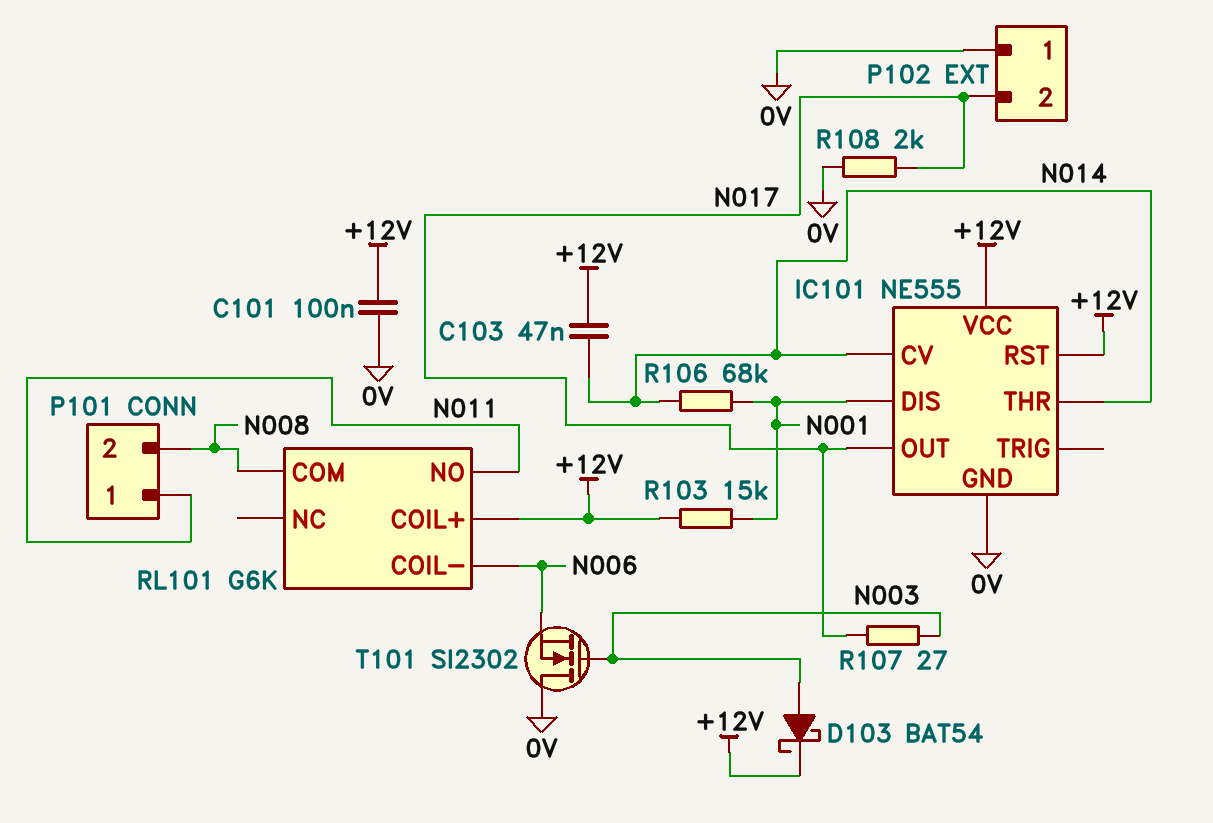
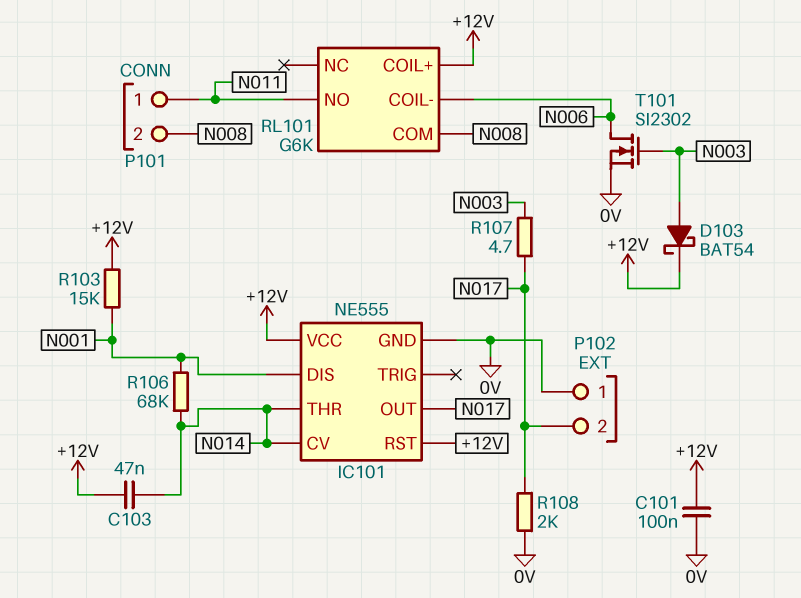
R107: 27 (N003, N017) -> 4.7 (N003, N017)
T101: NMOS SI2302 (G N003, D 0V, S N006) -> NMOS SI2302 (G N003, D N006, S 0V)

